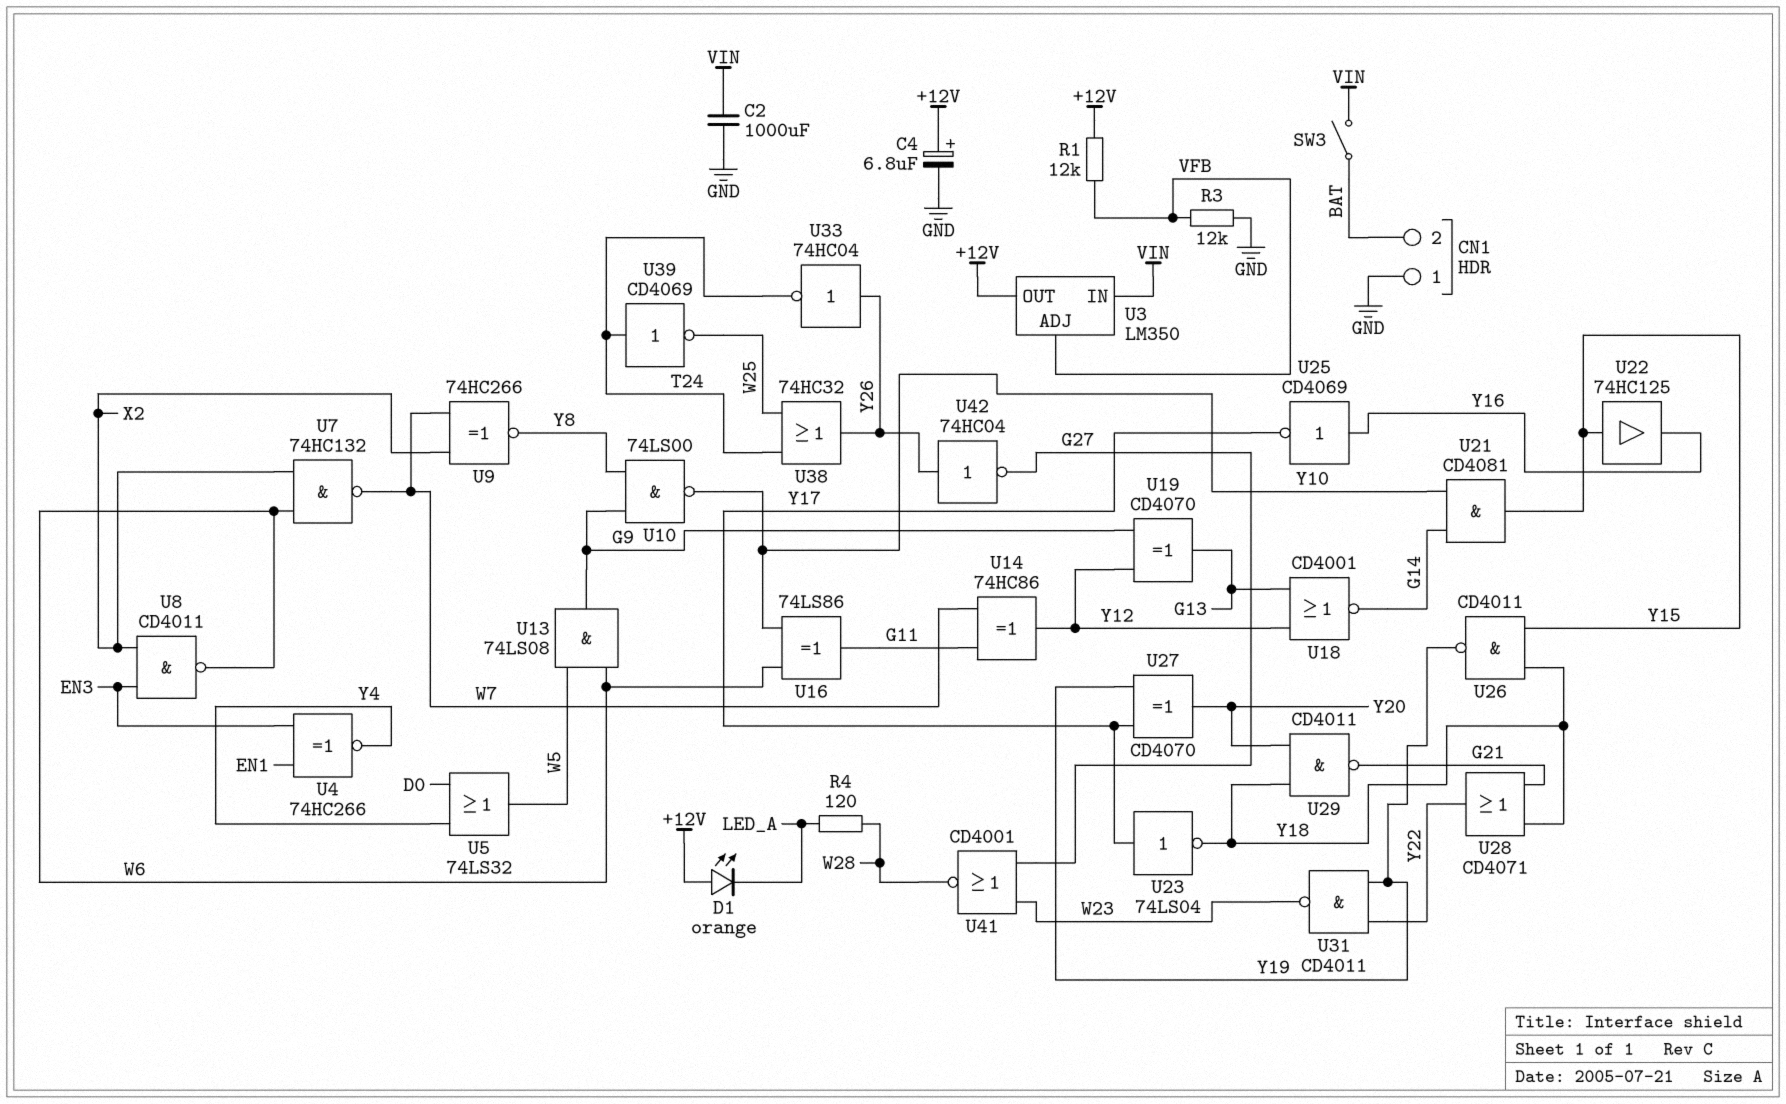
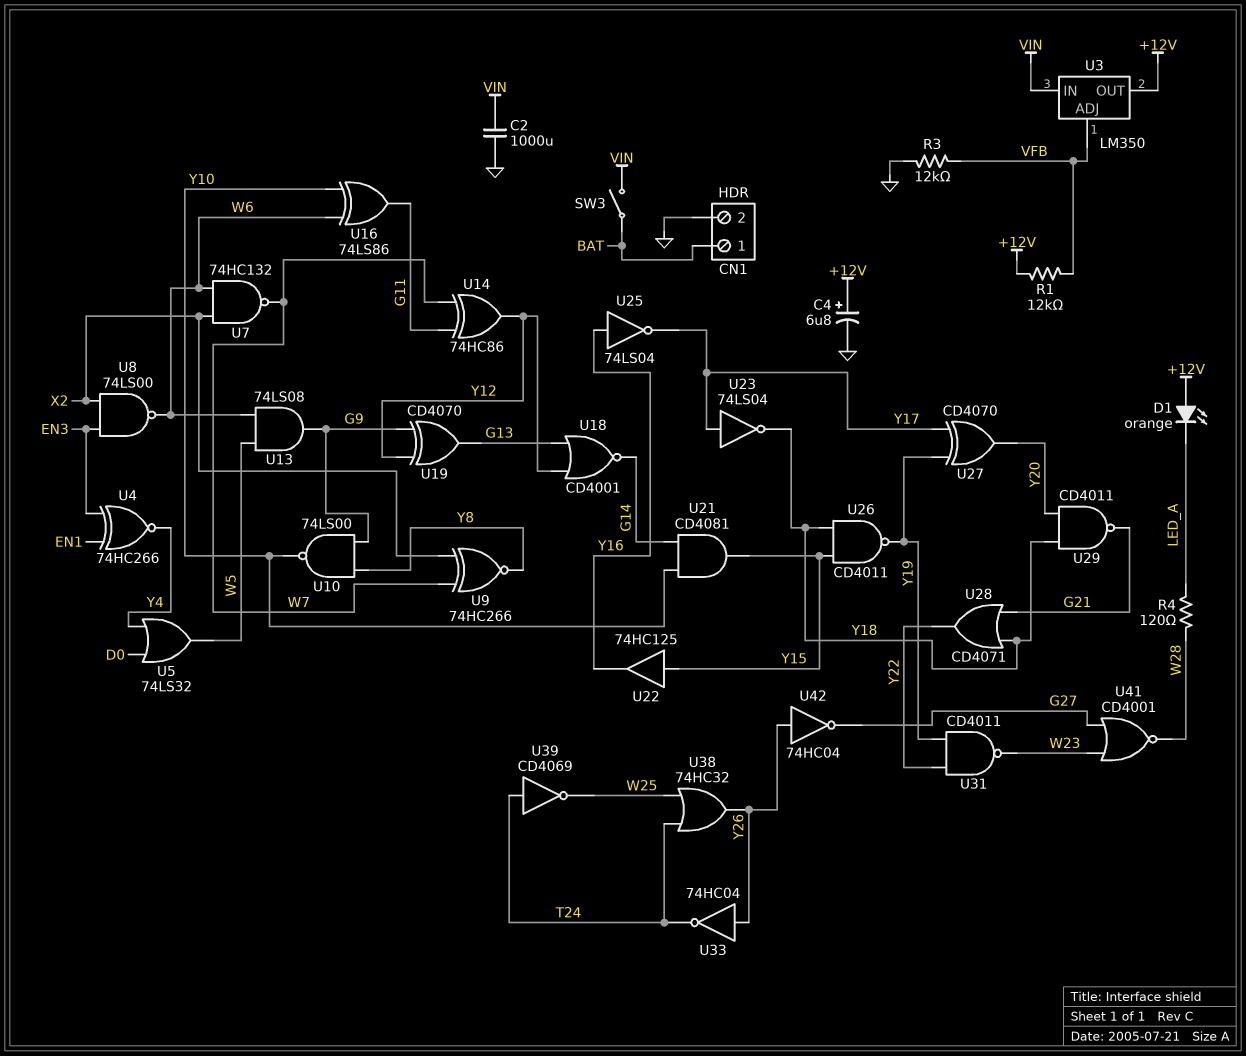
CN1 pin 1: GND -> BAT
CN1 pin 2: BAT -> GND
U8: NAND CD4011 (in EN3, in X2, out W6) -> NAND 74LS00 (in EN3, in X2, out W6)
U25: NOT CD4069 (in Y16, out Y17) -> NOT 74LS04 (in Y16, out Y17)

